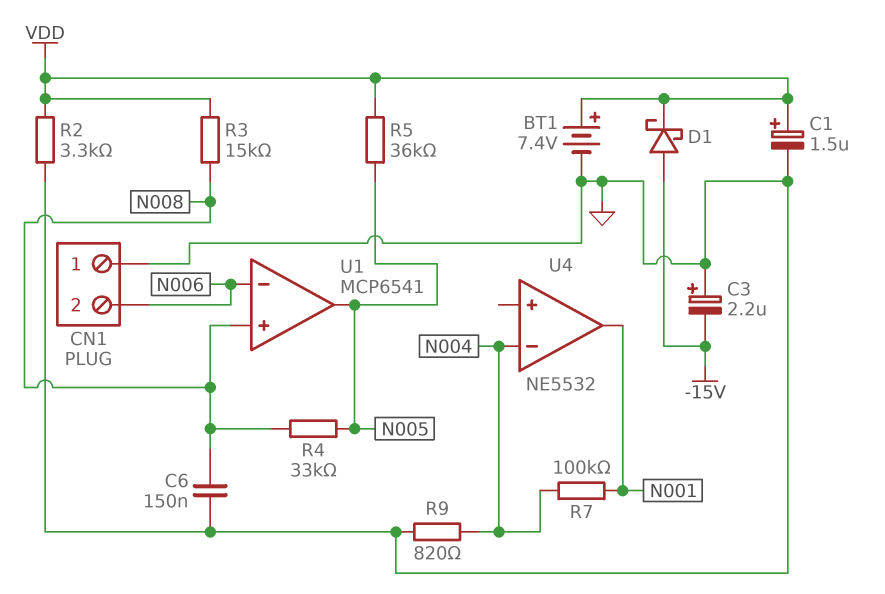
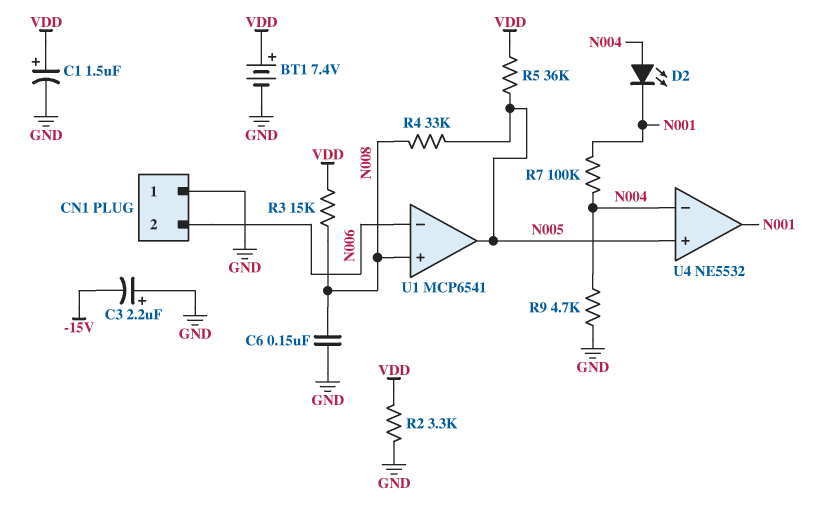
D1: schottky (A -15V, K VDD) -> none
D2: none -> LED (A N004, K N001)
R9: 820 (GND, N004) -> 4.7k (GND, N004)
U4 pin in+: none -> N005

